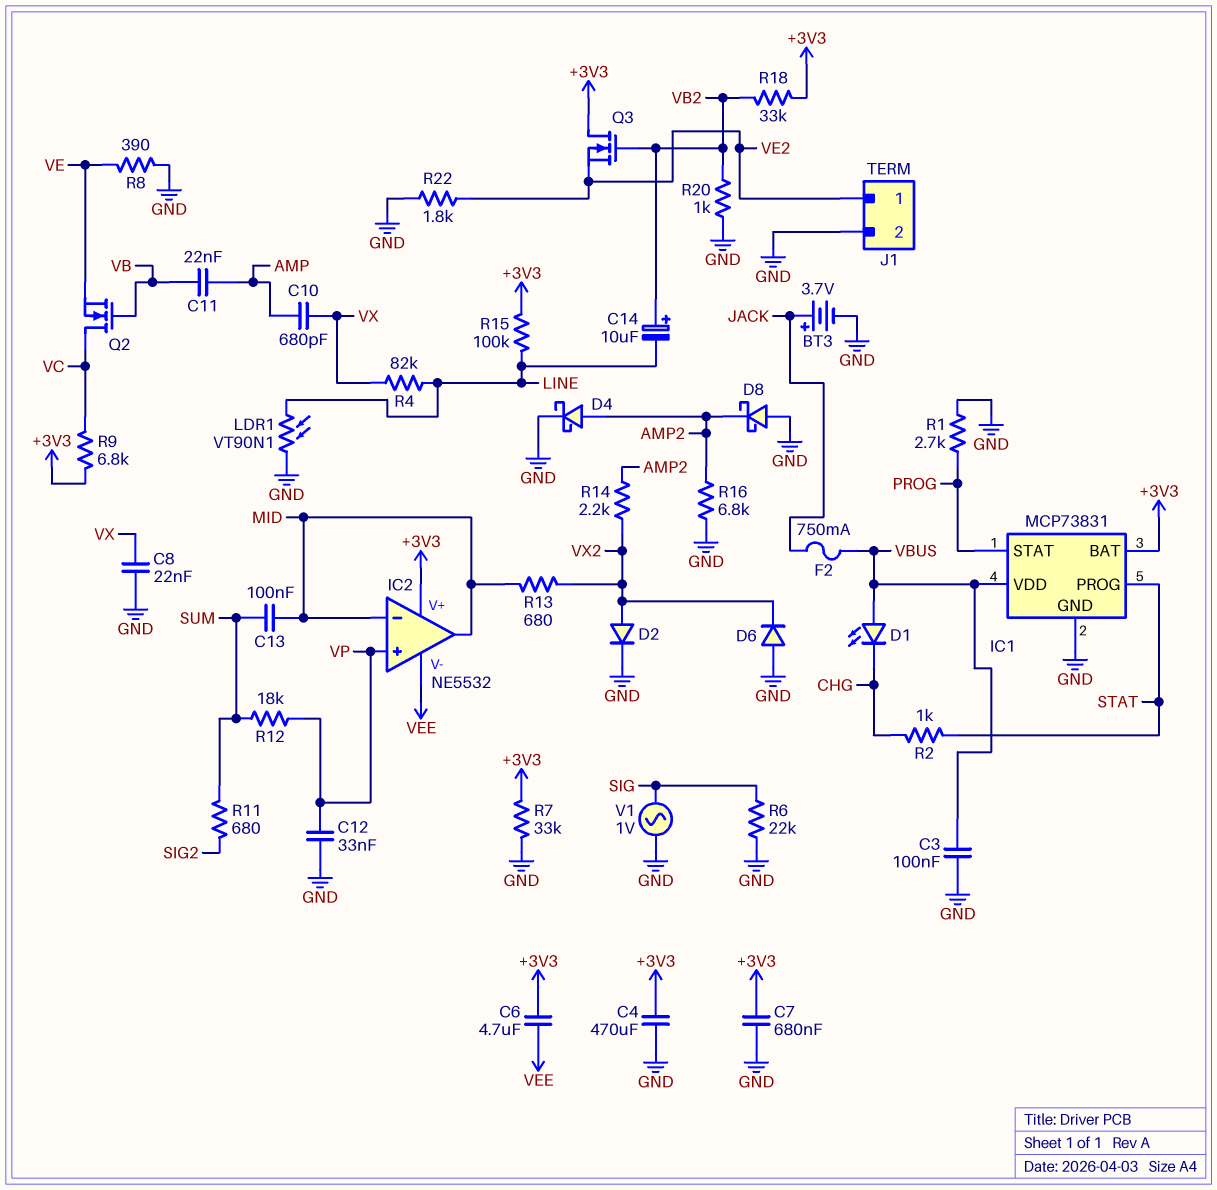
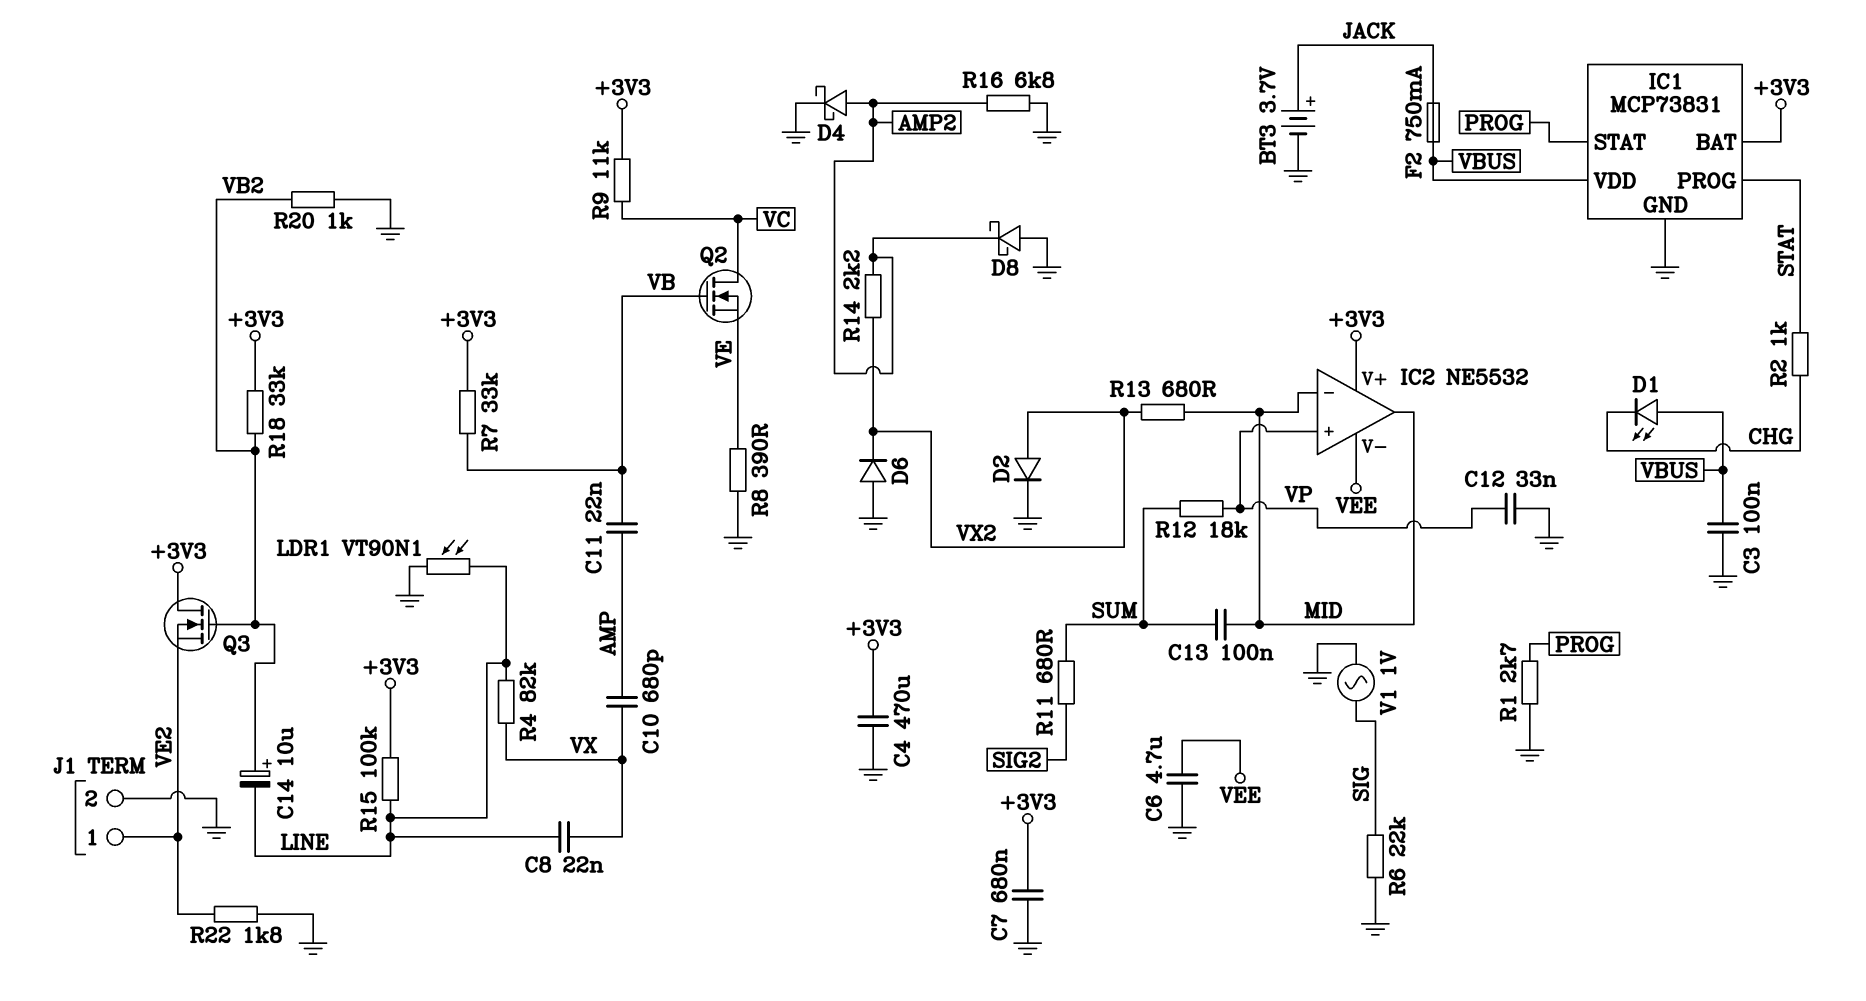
C6: 4.7uF (+3V3, VEE) -> 4.7uF (GND, VEE)
C8: 22nF (GND, VX) -> 22nF (LINE, VX)
R7: 33k (+3V3, GND) -> 33k (+3V3, VB)
R9: 6.8k (+3V3, VC) -> 11k (+3V3, VC)

